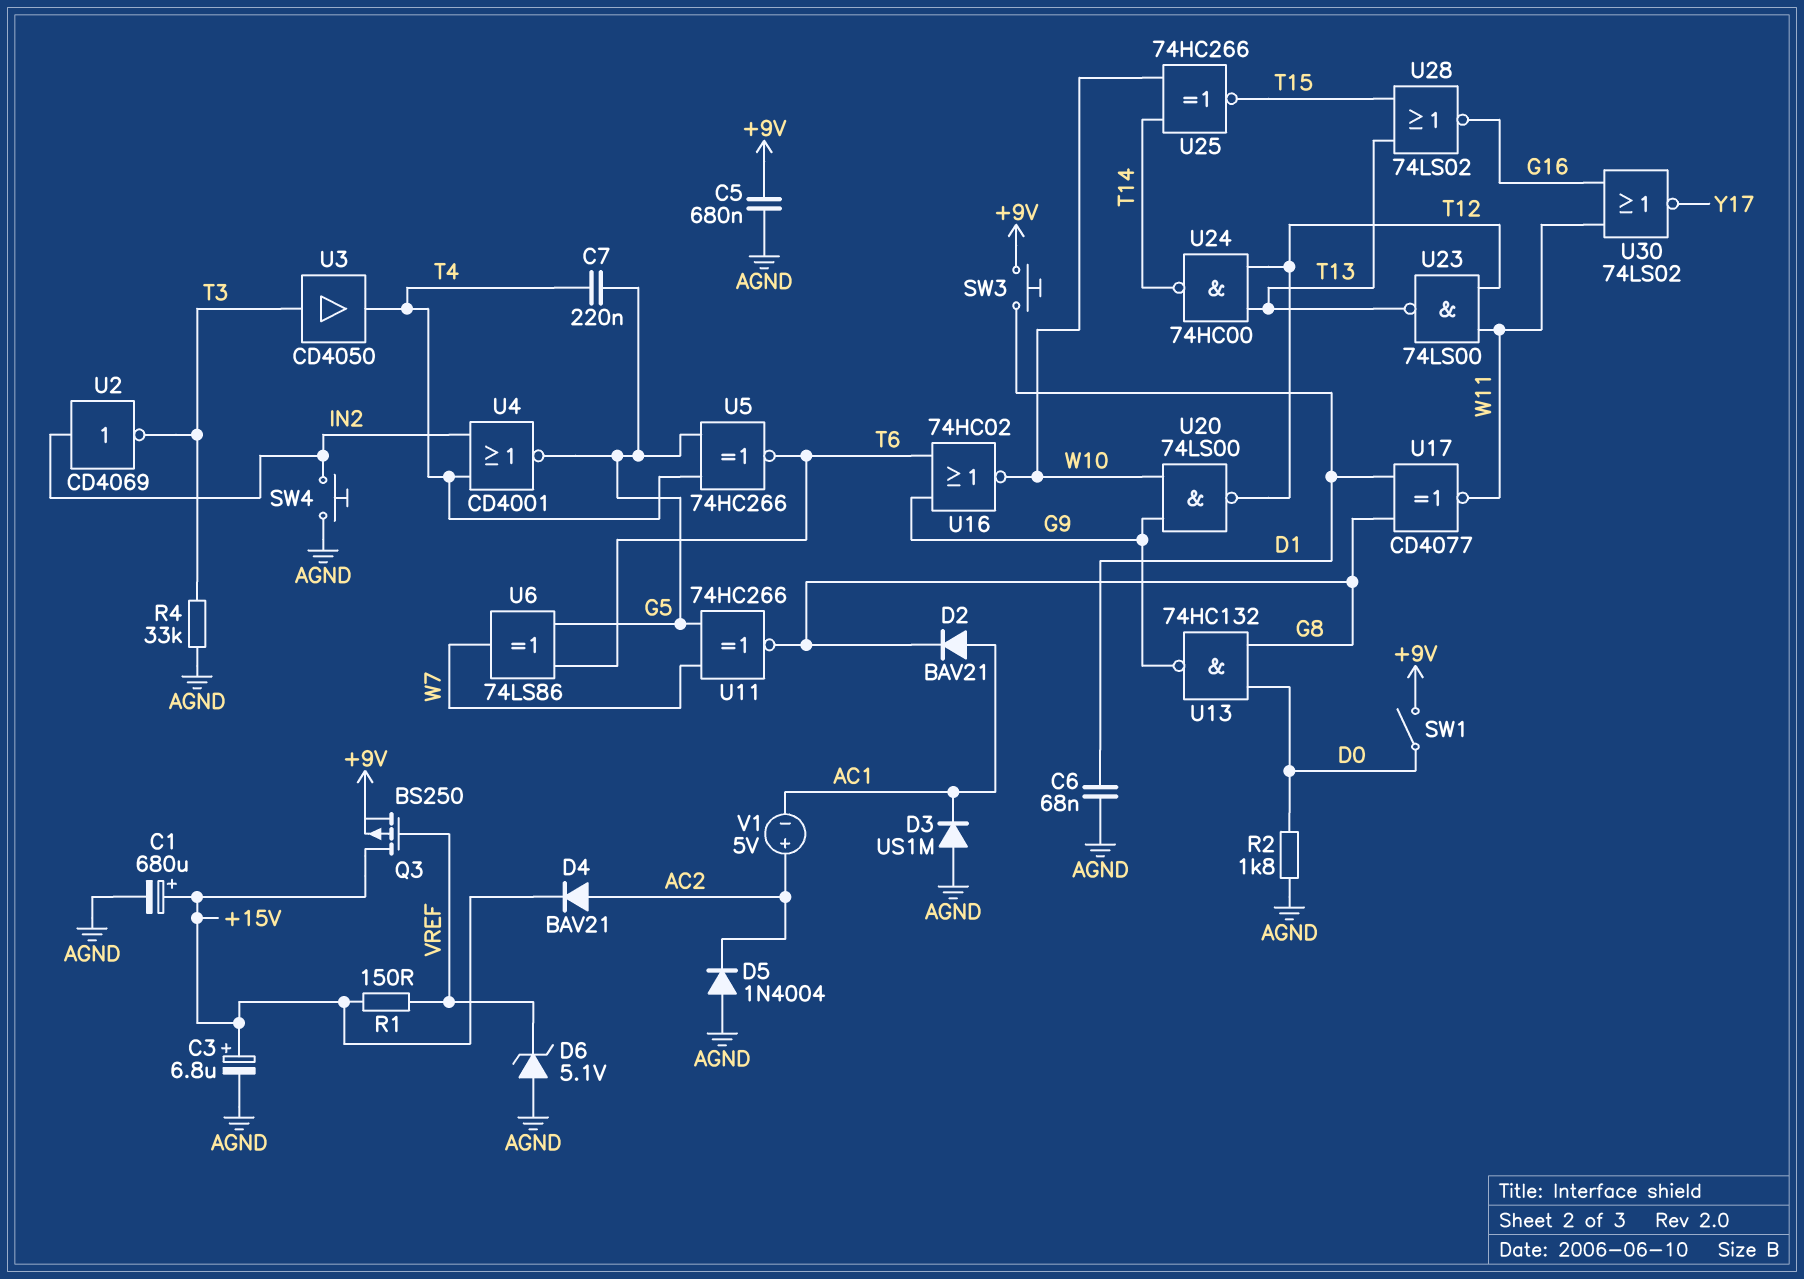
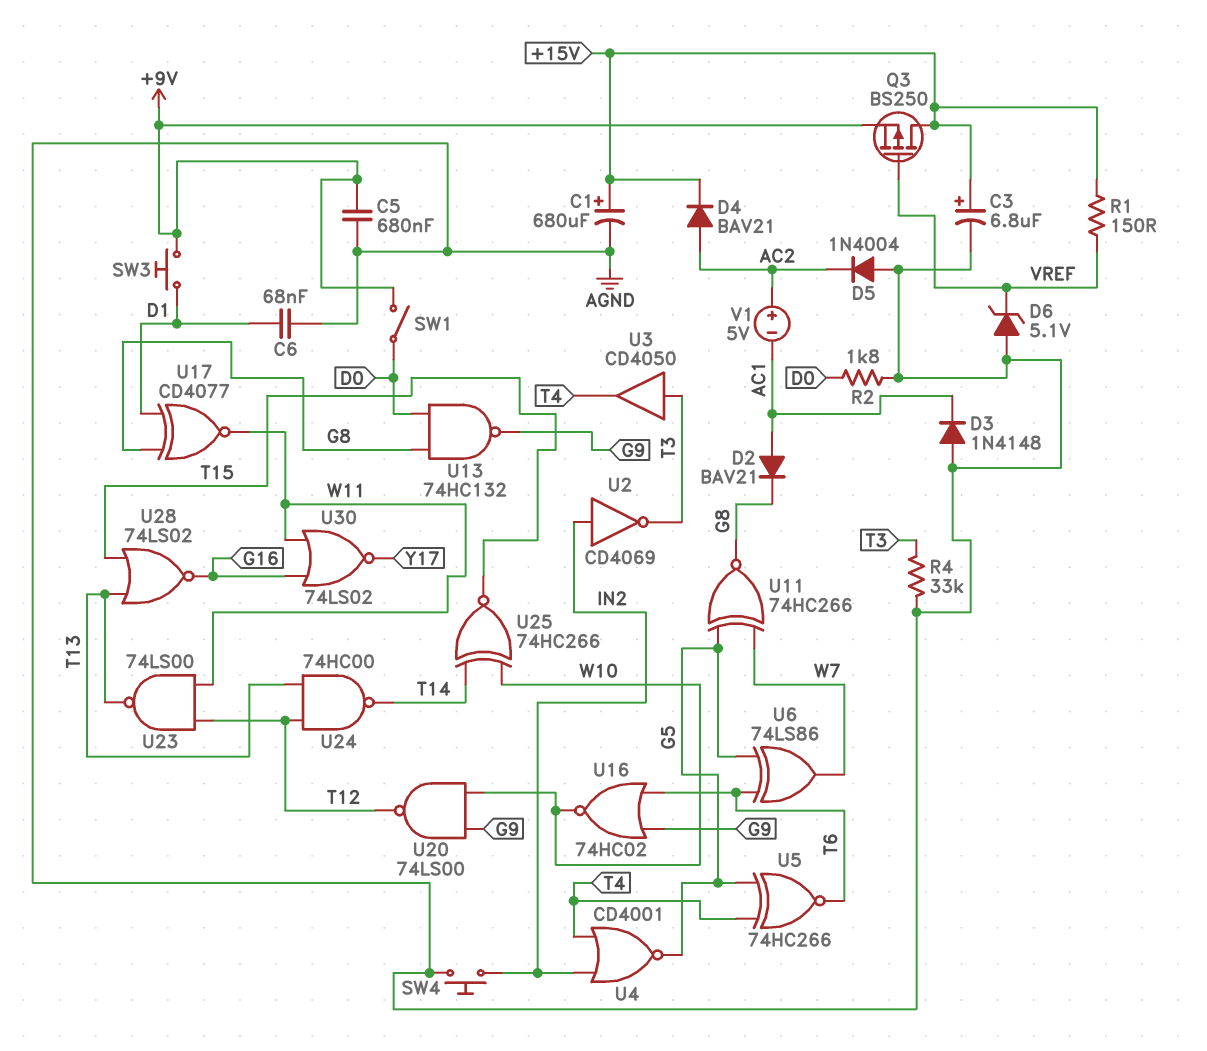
C7: 220nF (G5, T4) -> none
D3: diode US1M (A AGND, K AC1) -> diode 1N4148 (A AGND, K AC1)

